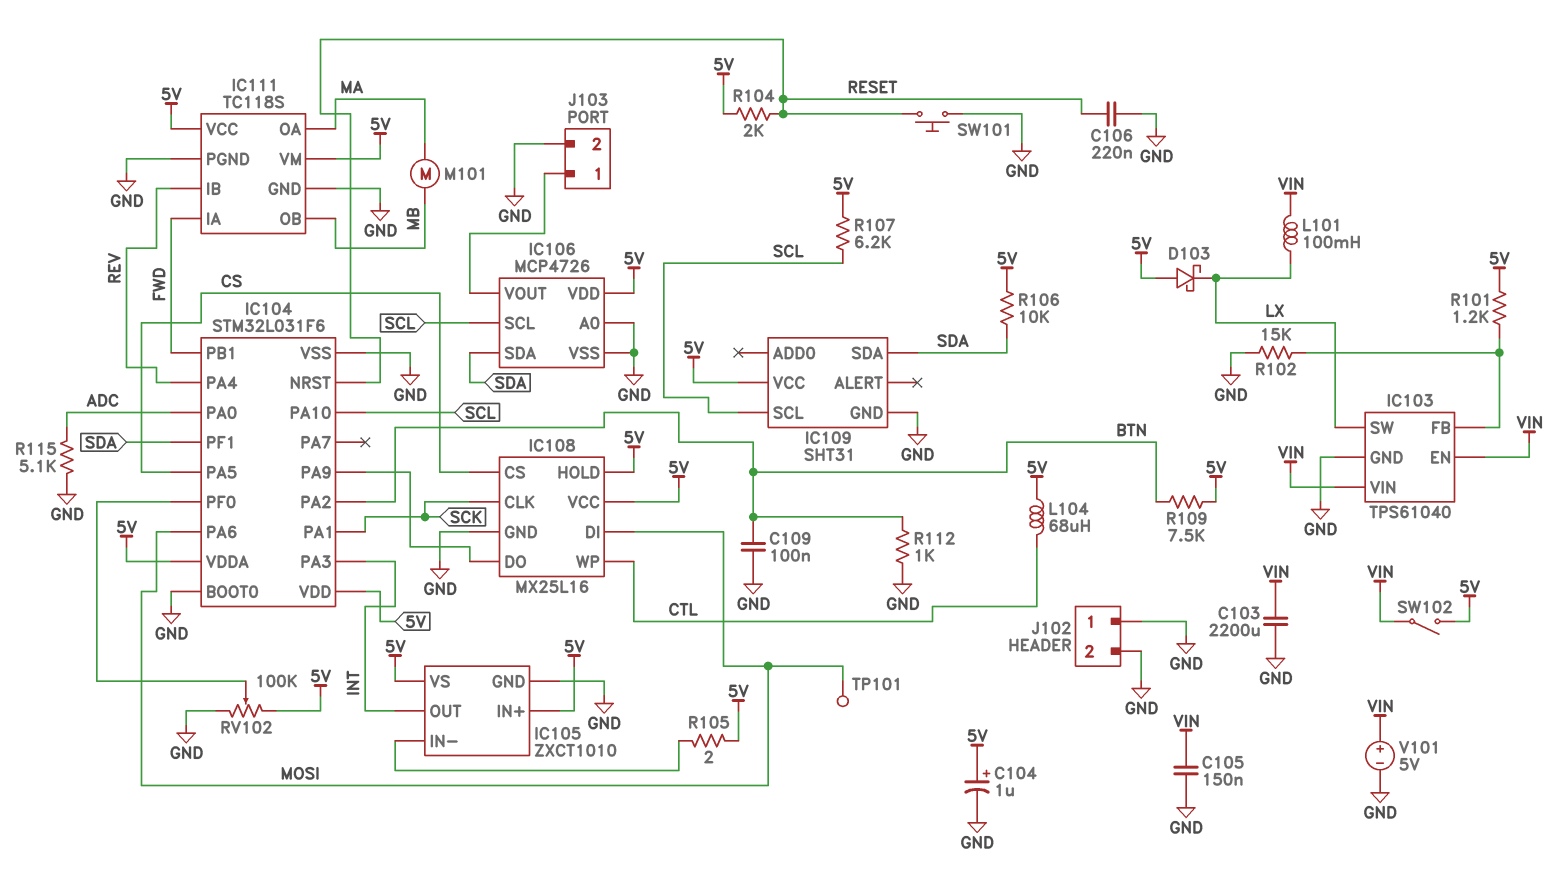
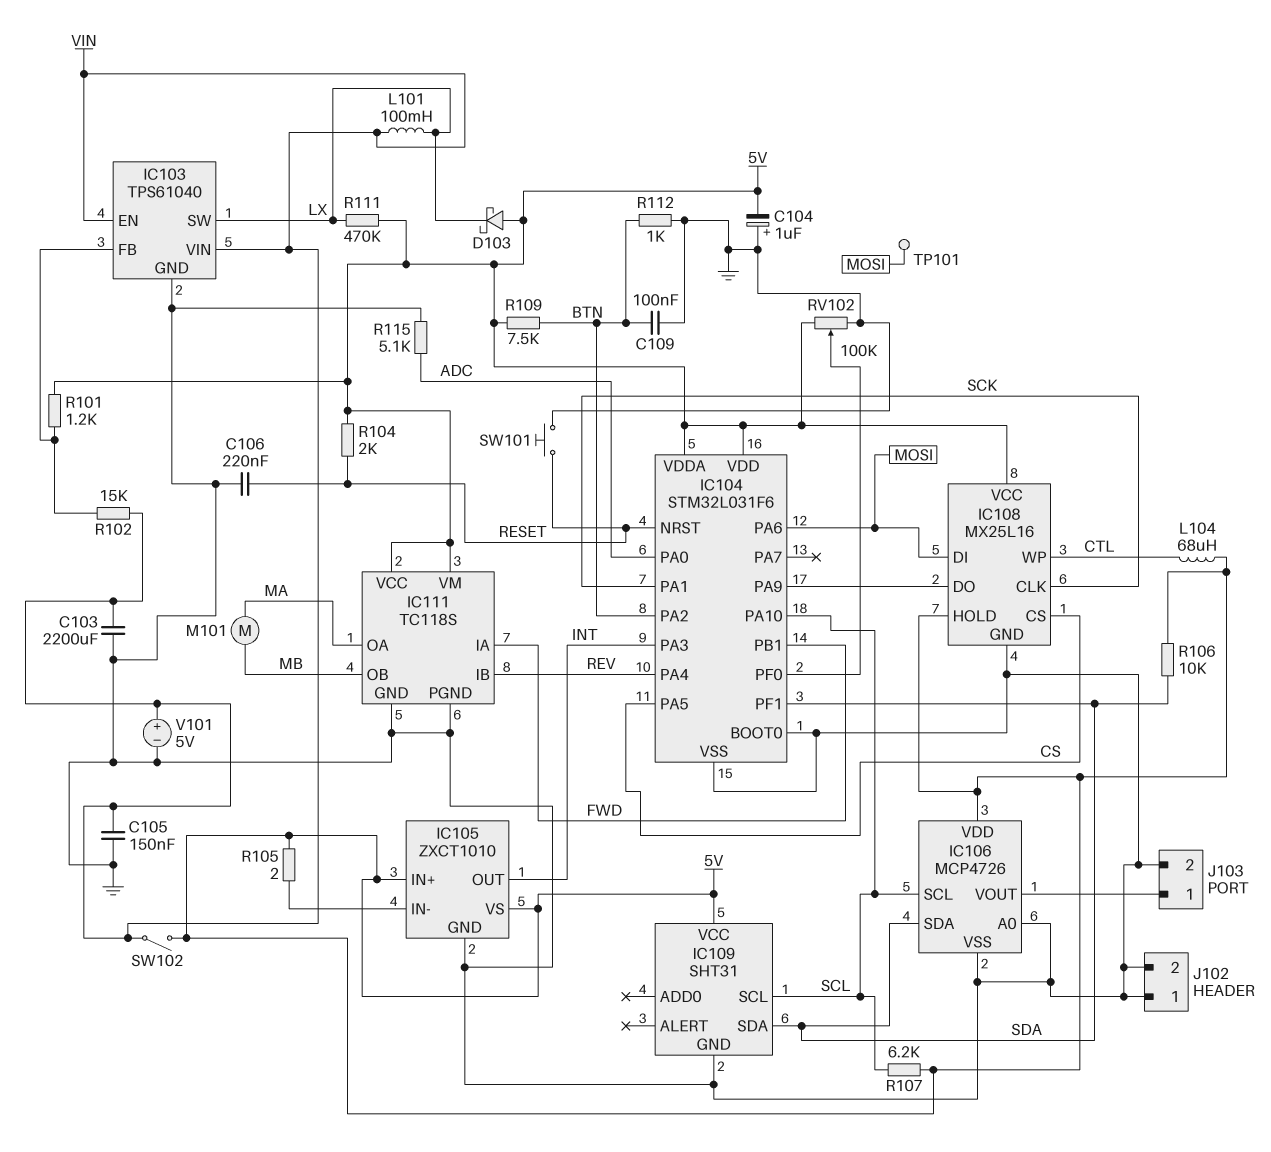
C104: 1uF (plus 5V, minus GND) -> 1uF (plus GND, minus 5V)
R102: 15k (GND, IC103/FB) -> 15k (IC103/FB, VIN)
R111: none -> 470k (5V, LX)

